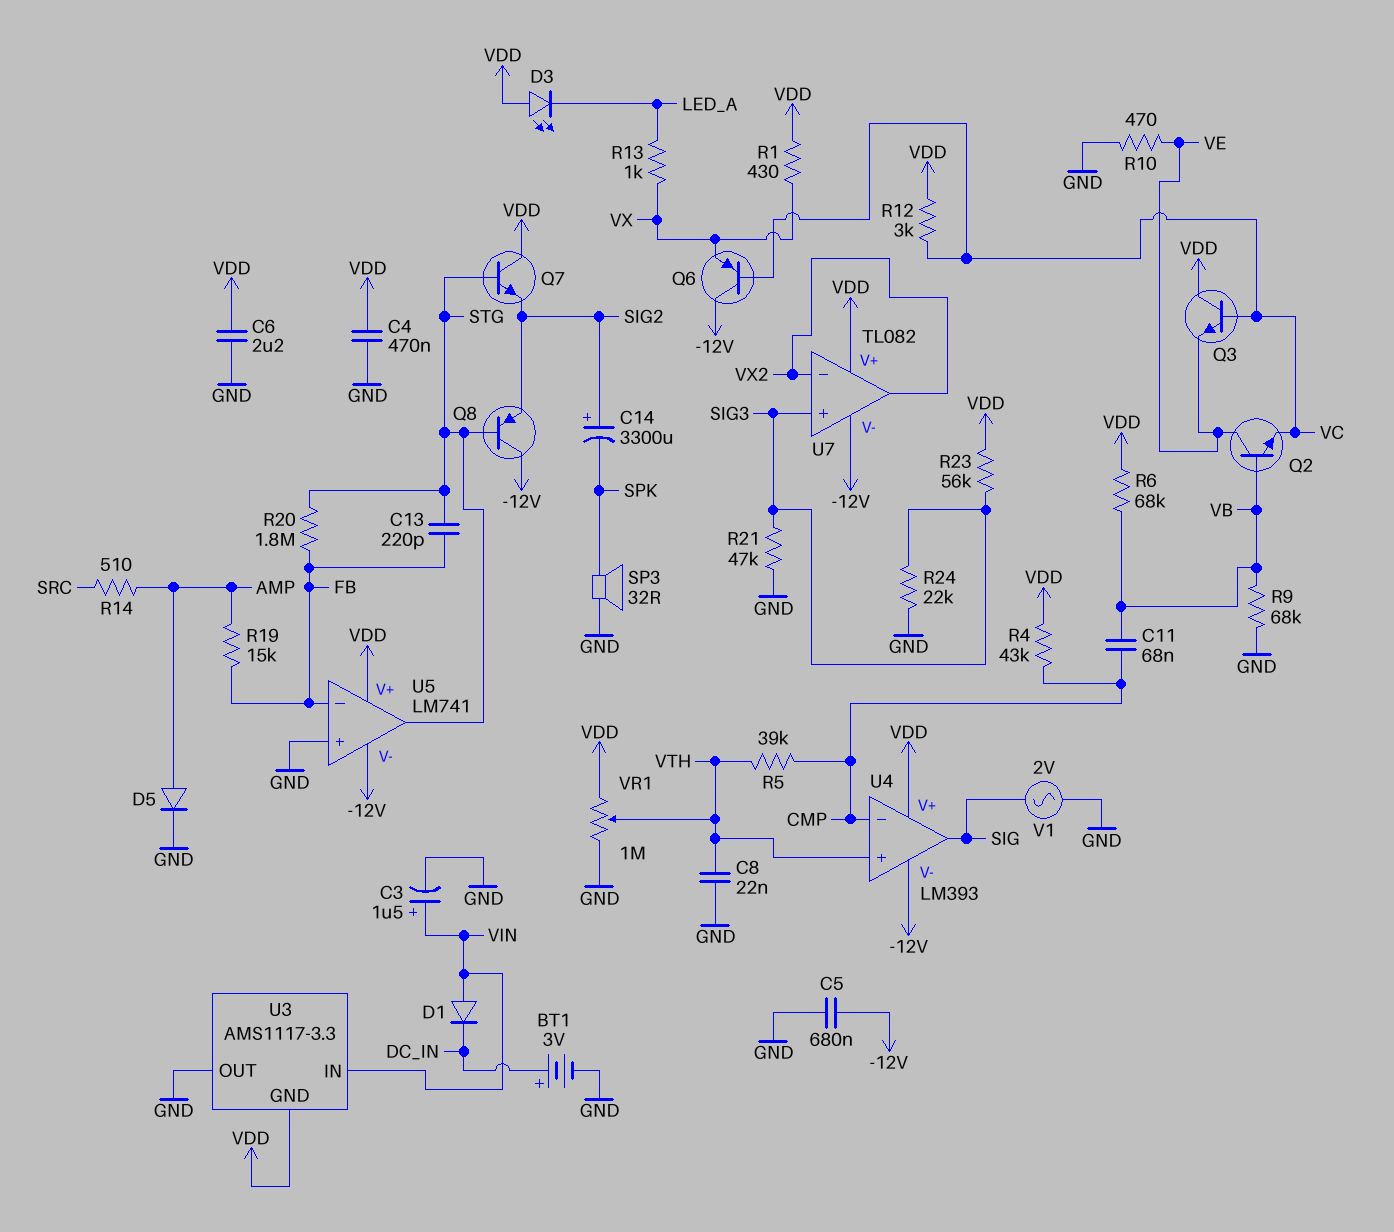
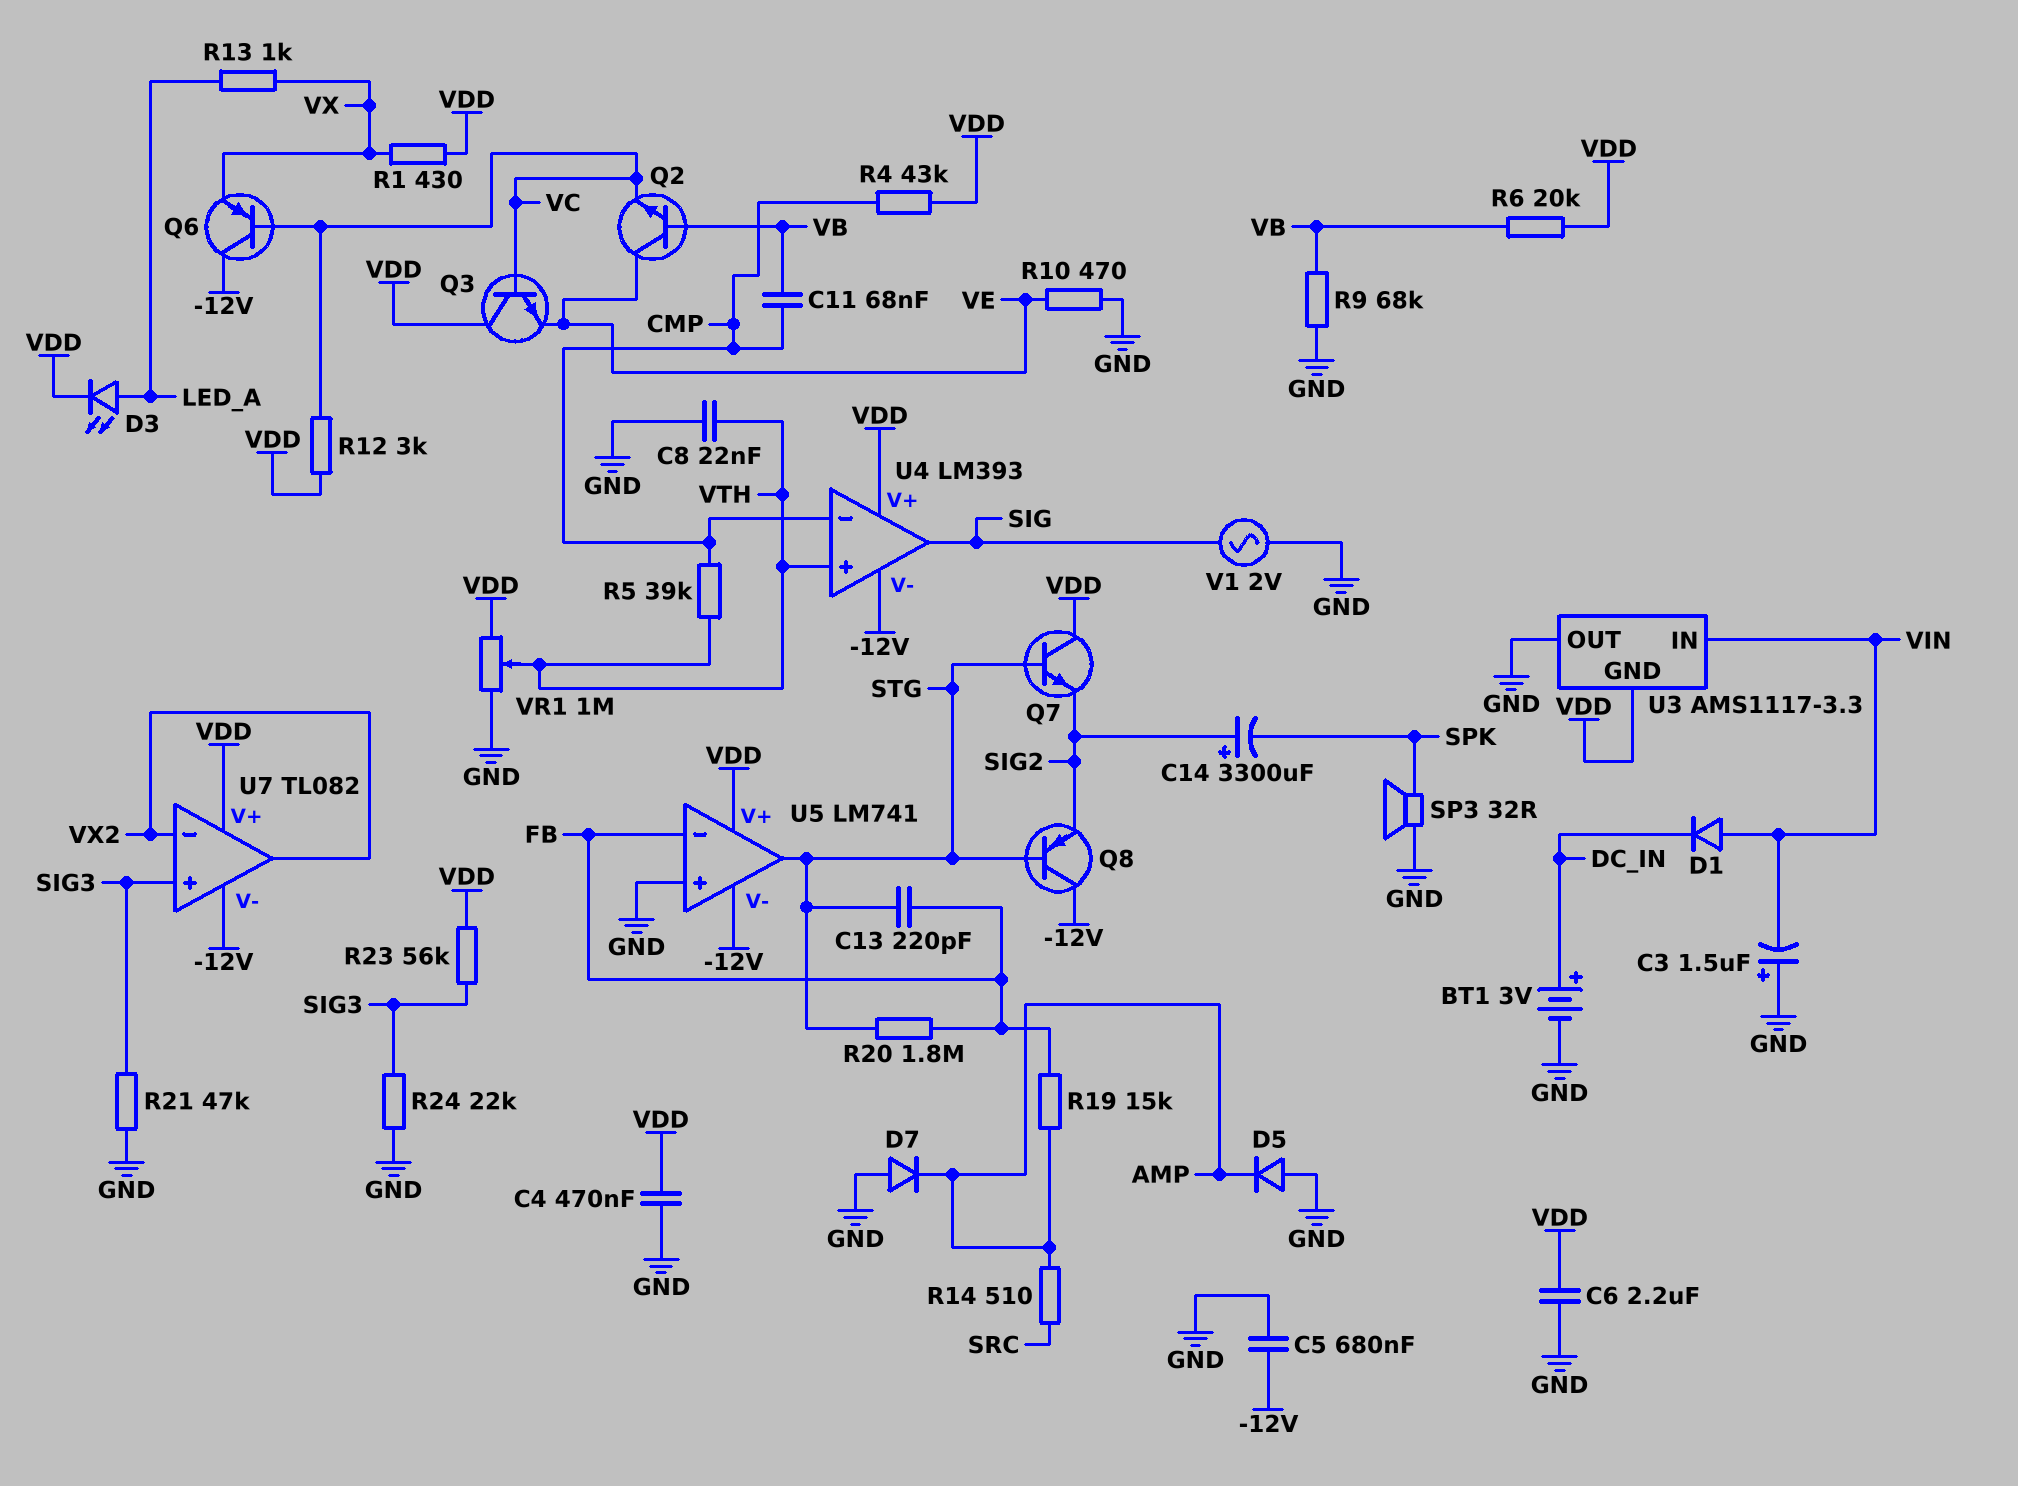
C3: 1.5uF (plus VIN, minus GND) -> 1.5uF (plus GND, minus VIN)
D3: LED (A VDD, K LED_A) -> LED (A LED_A, K VDD)
D5: diode (A AMP, K GND) -> diode (A GND, K AMP)
D7: none -> diode (A GND, K AMP)
R6: 68k (VB, VDD) -> 20k (VB, VDD)

